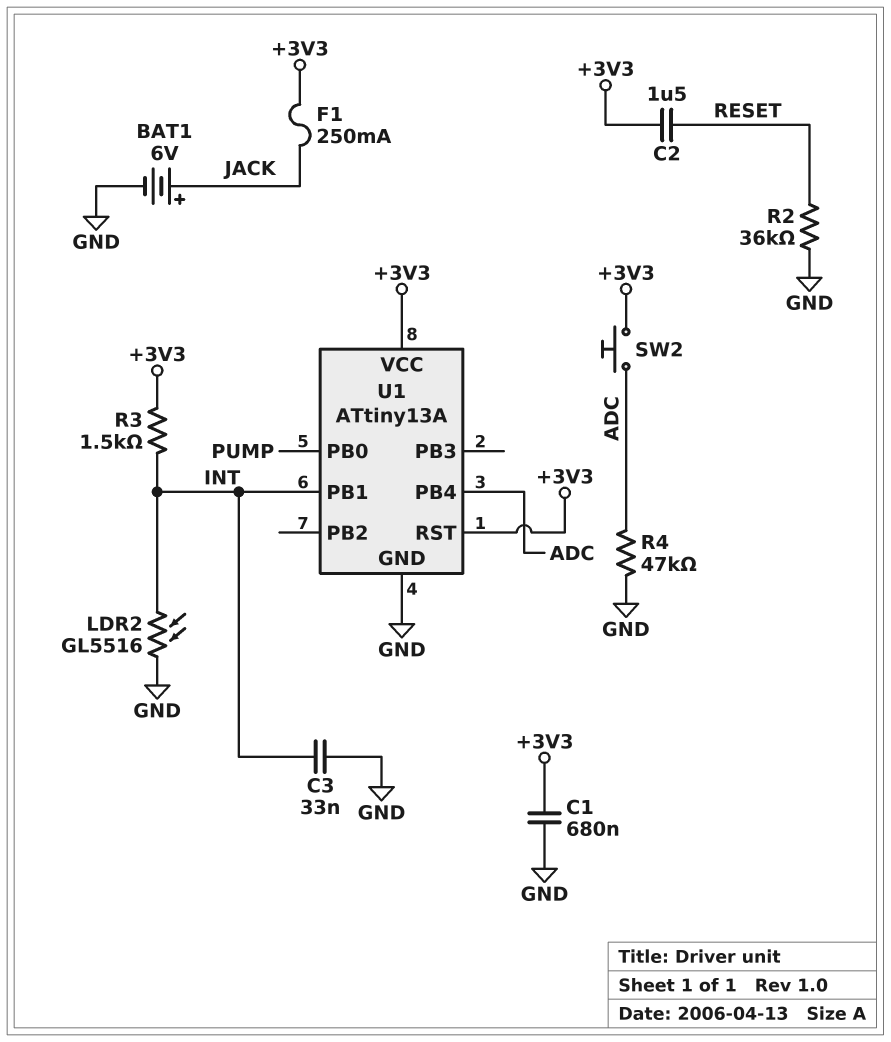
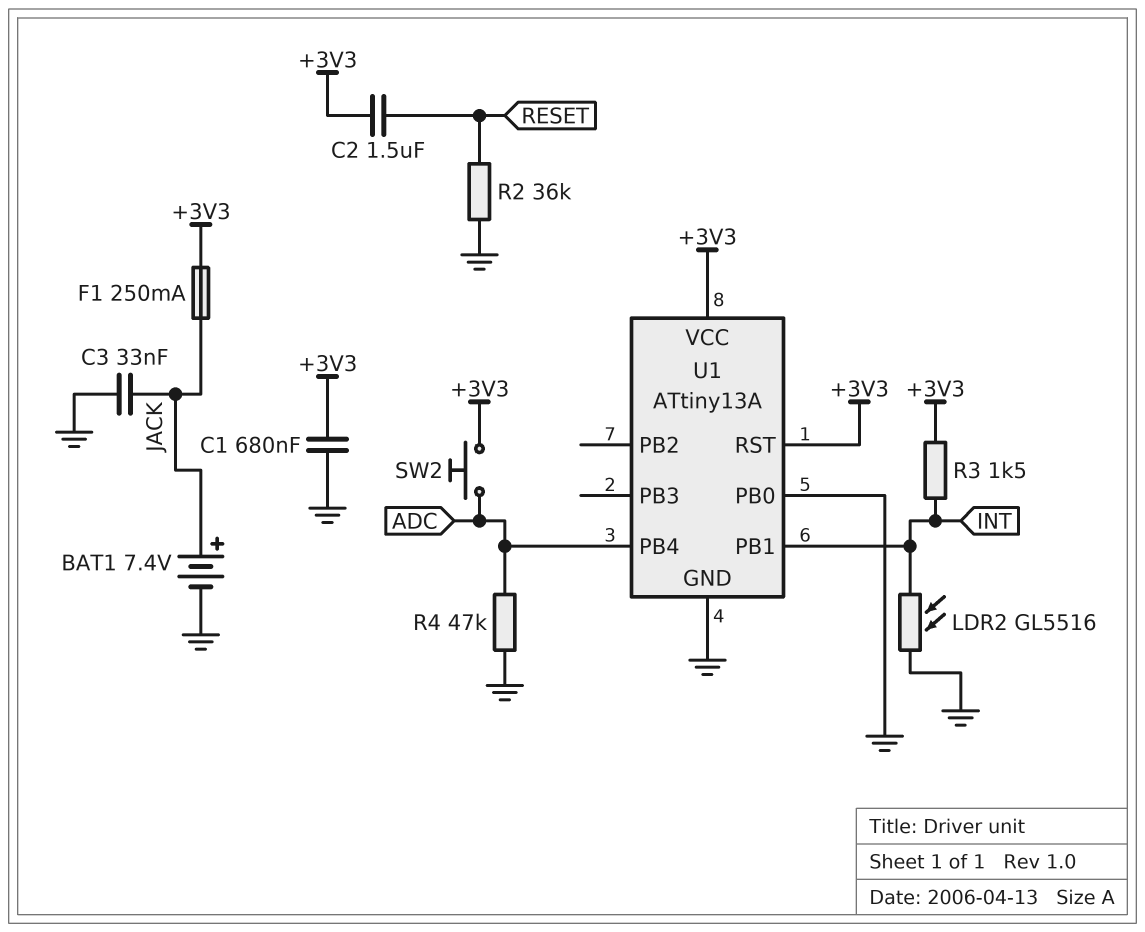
BAT1: 6V (plus JACK, minus GND) -> 7.4V (plus JACK, minus GND)
C3: 33nF (GND, INT) -> 33nF (GND, JACK)
U1 pin PB0: PUMP -> GND

